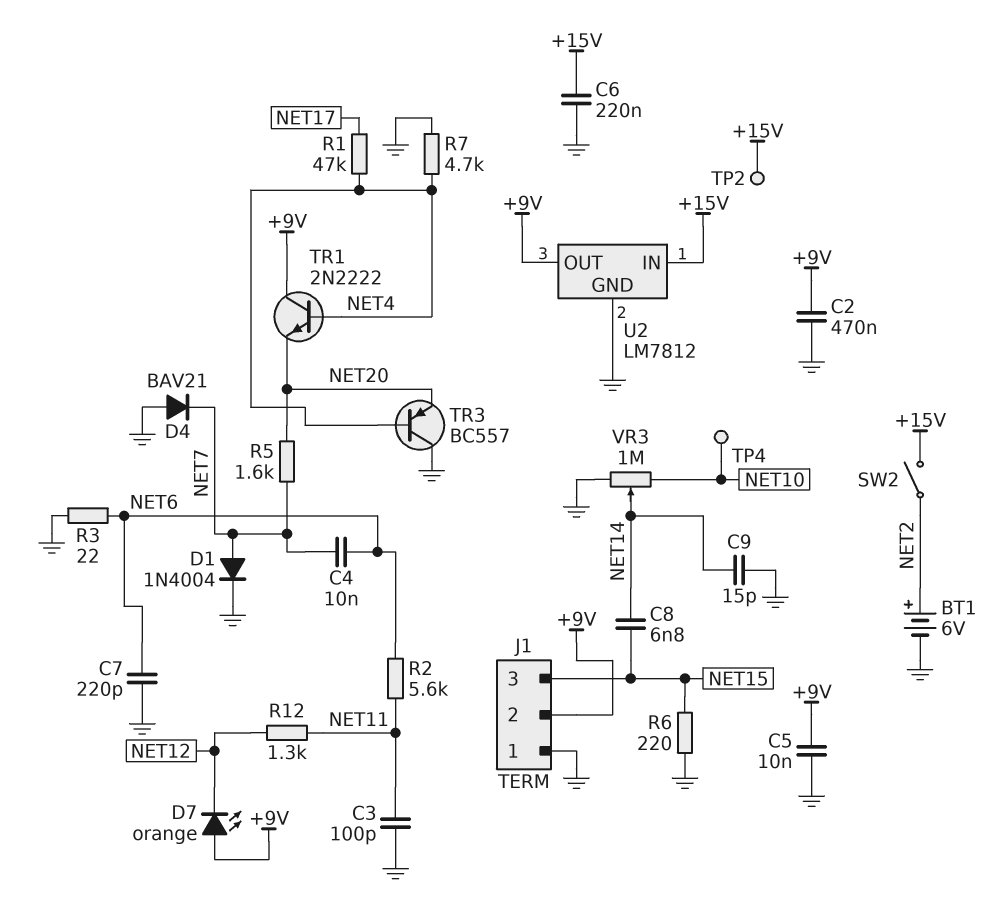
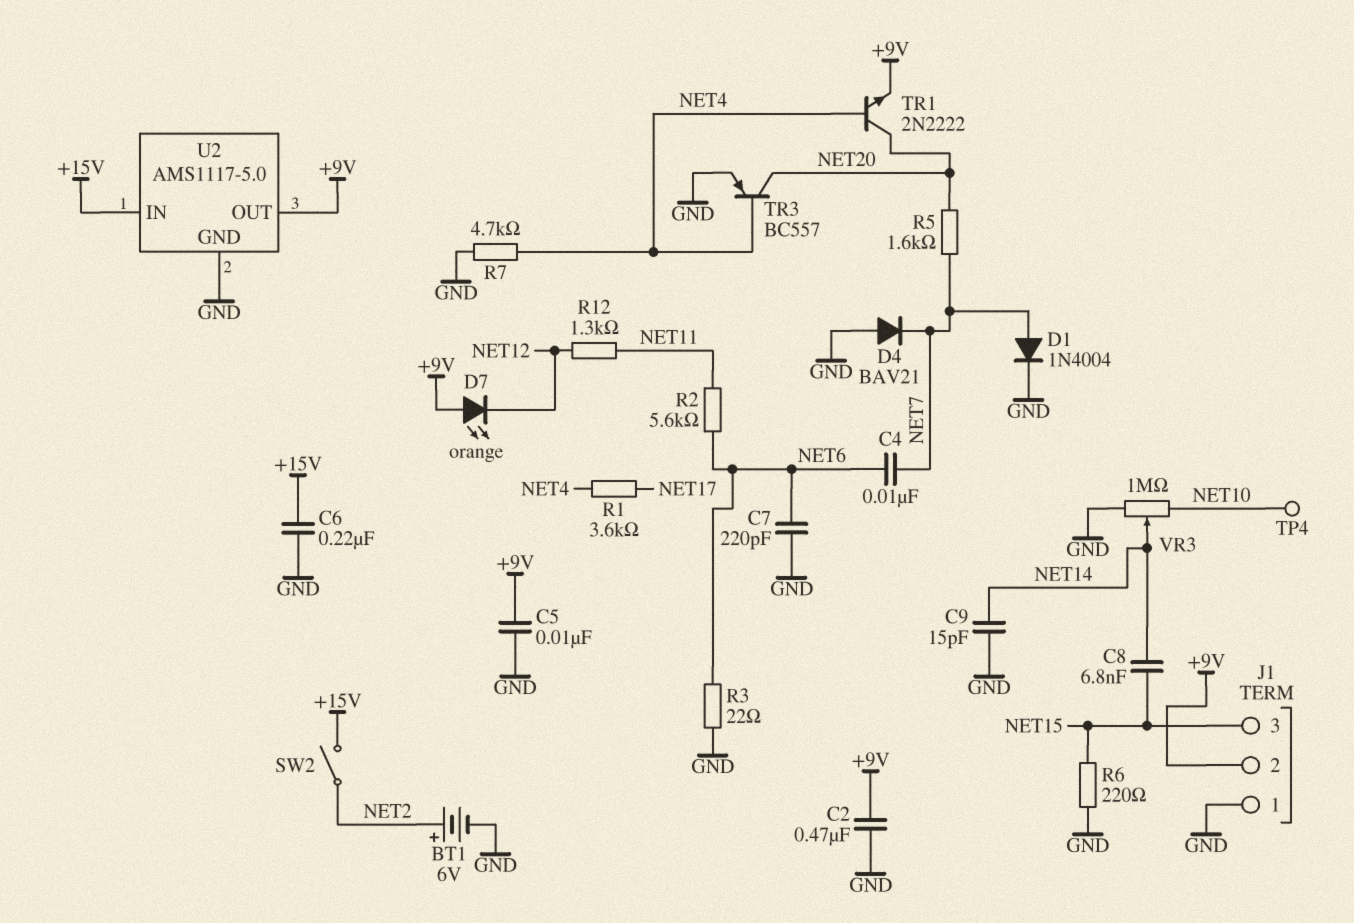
C3: 100pF (GND, NET11) -> none
R1: 47k (NET4, NET17) -> 3.6k (NET4, NET17)
TP2: test point (+15V) -> none
TR1: NPN 2N2222 (B NET4, C +9V, E NET20) -> NPN 2N2222 (B NET4, C NET20, E +9V)
TR3: PNP BC557 (B NET4, C GND, E NET20) -> PNP BC557 (B NET4, C NET20, E GND)
U2: LM7812 -> AMS1117-5.0

